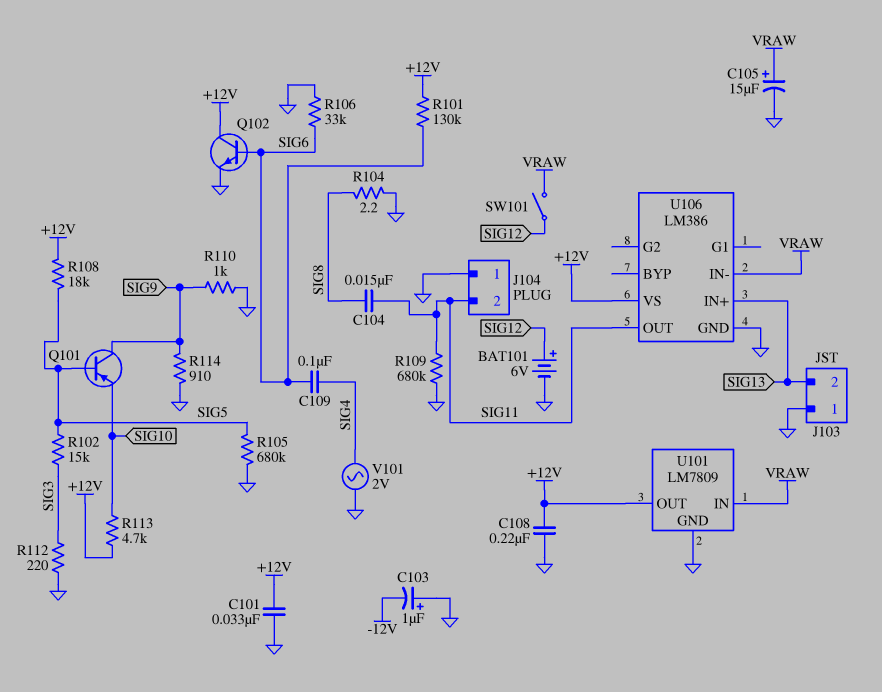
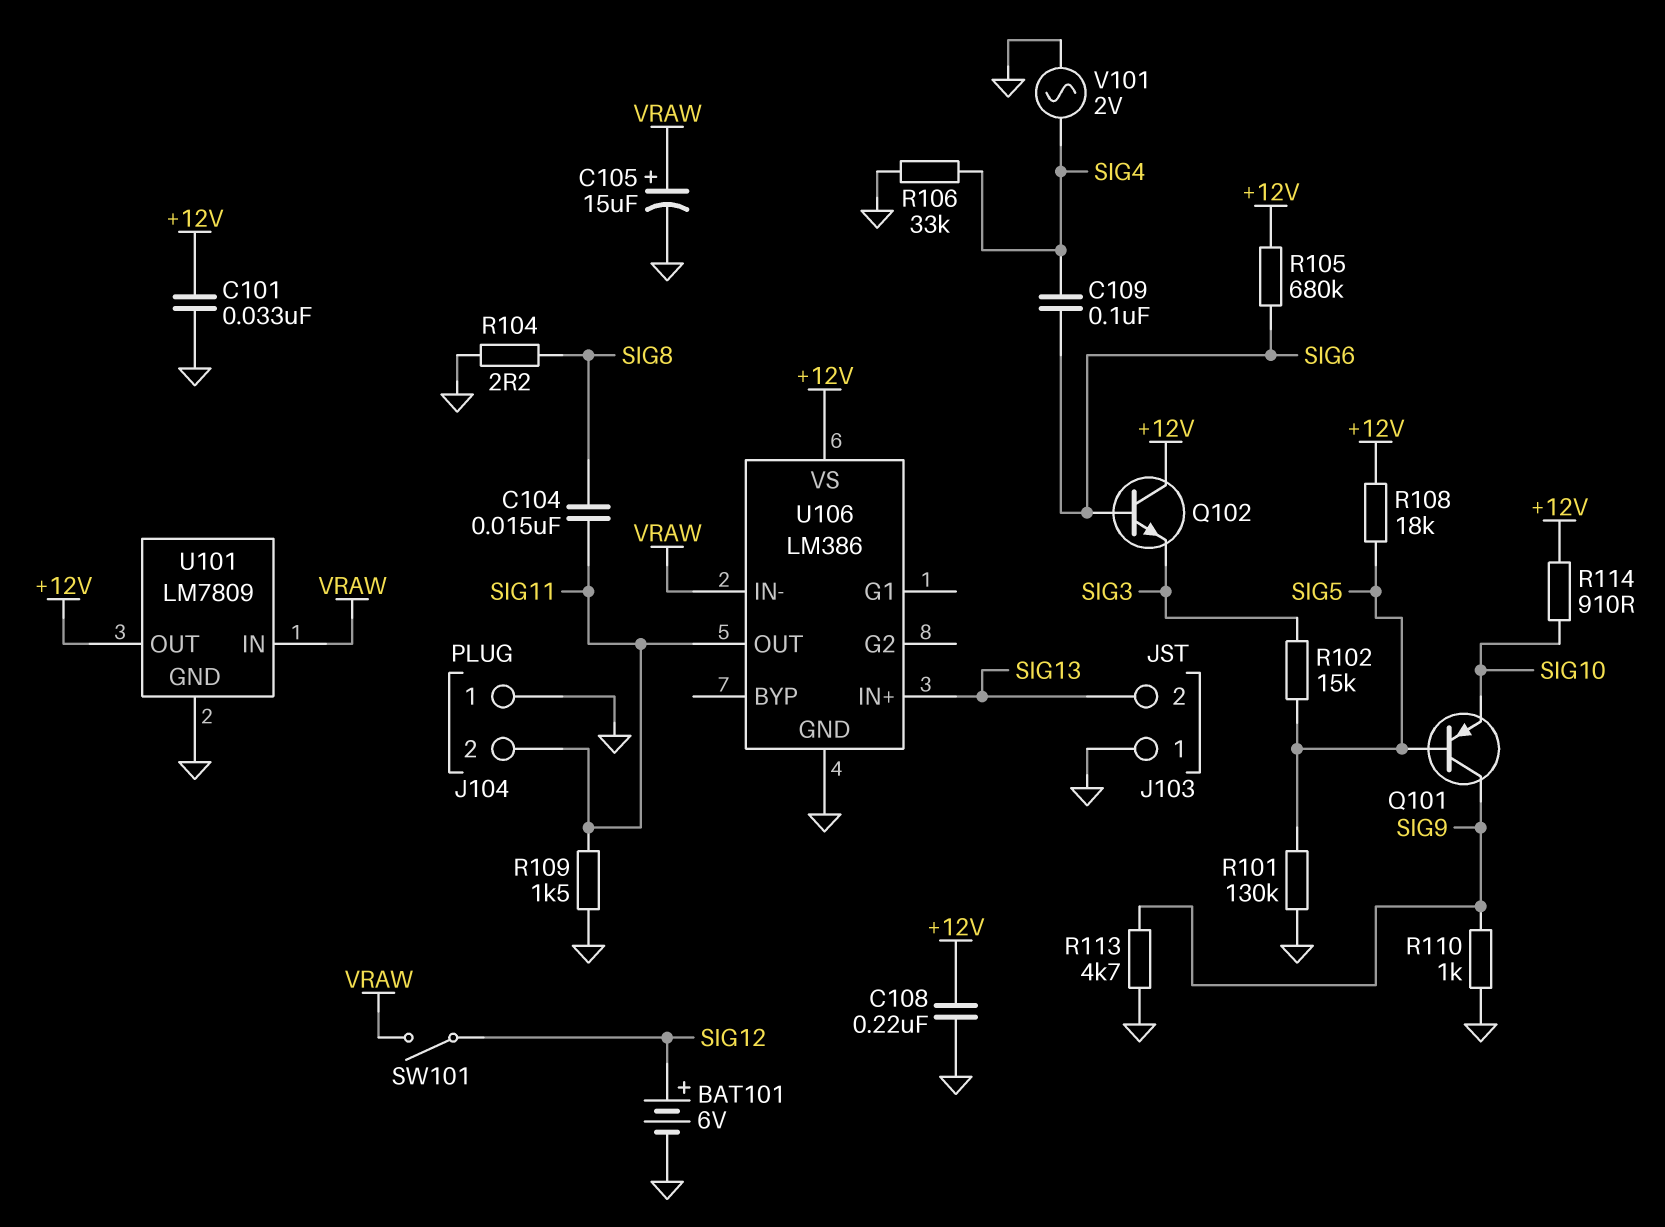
C103: 1uF (plus GND, minus -12V) -> none
Q102: NPN (B SIG6, C +12V, E GND) -> NPN (B SIG6, C +12V, E SIG3)
R101: 130k (+12V, SIG6) -> 130k (GND, SIG5)
R105: 680k (GND, SIG5) -> 680k (+12V, SIG6)
R106: 33k (GND, SIG6) -> 33k (GND, SIG4)
R109: 680k (GND, SIG11) -> 1.5k (GND, SIG11)
R112: 220 (GND, SIG3) -> none
R113: 4.7k (+12V, SIG10) -> 4.7k (GND, SIG9)
R114: 910 (GND, SIG9) -> 910 (+12V, SIG10)

